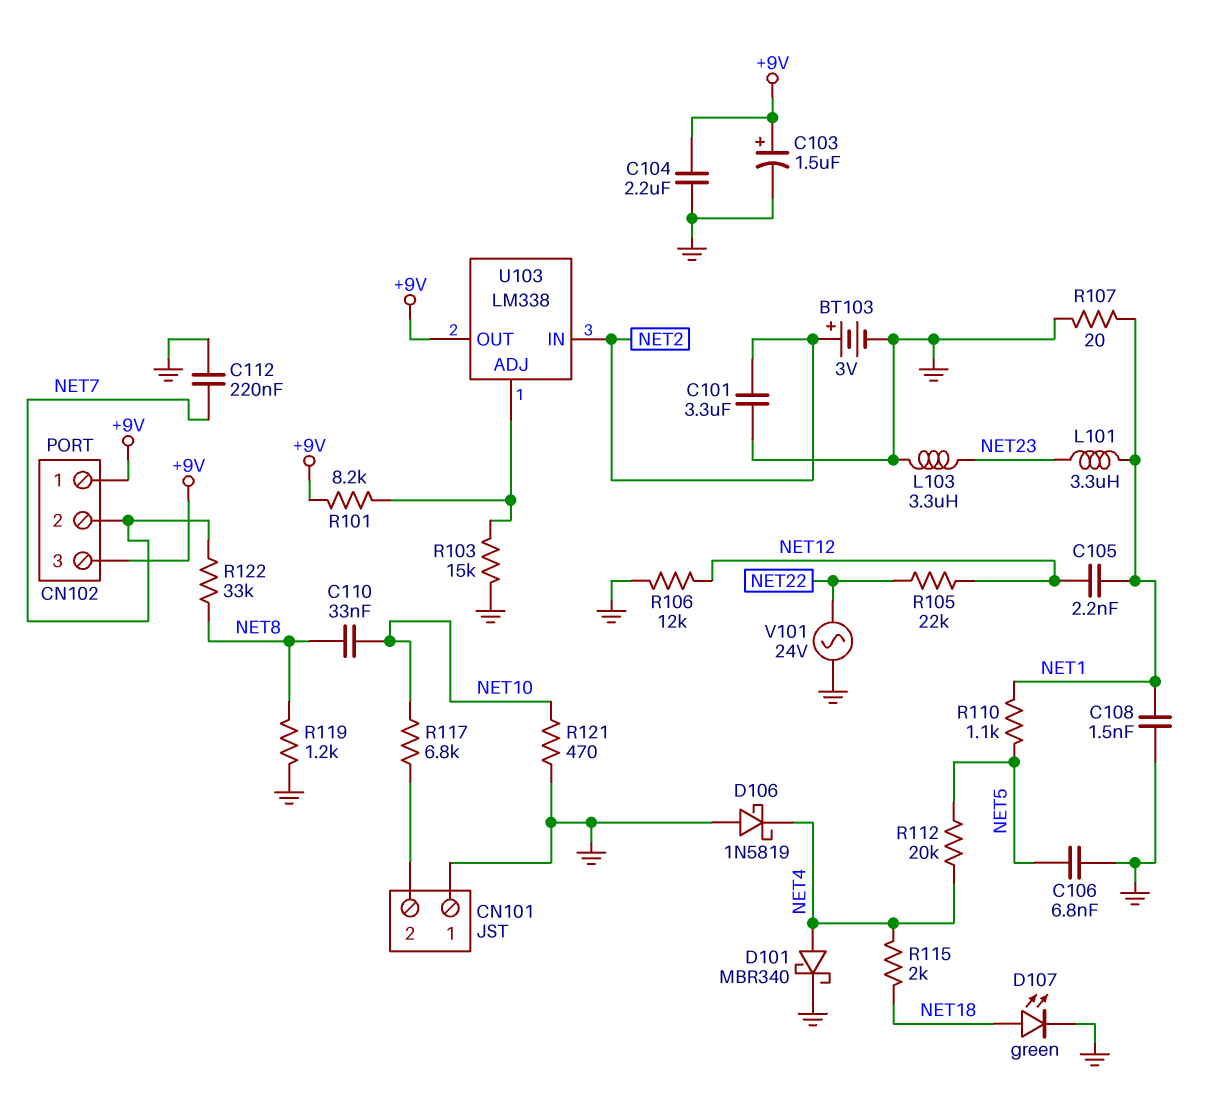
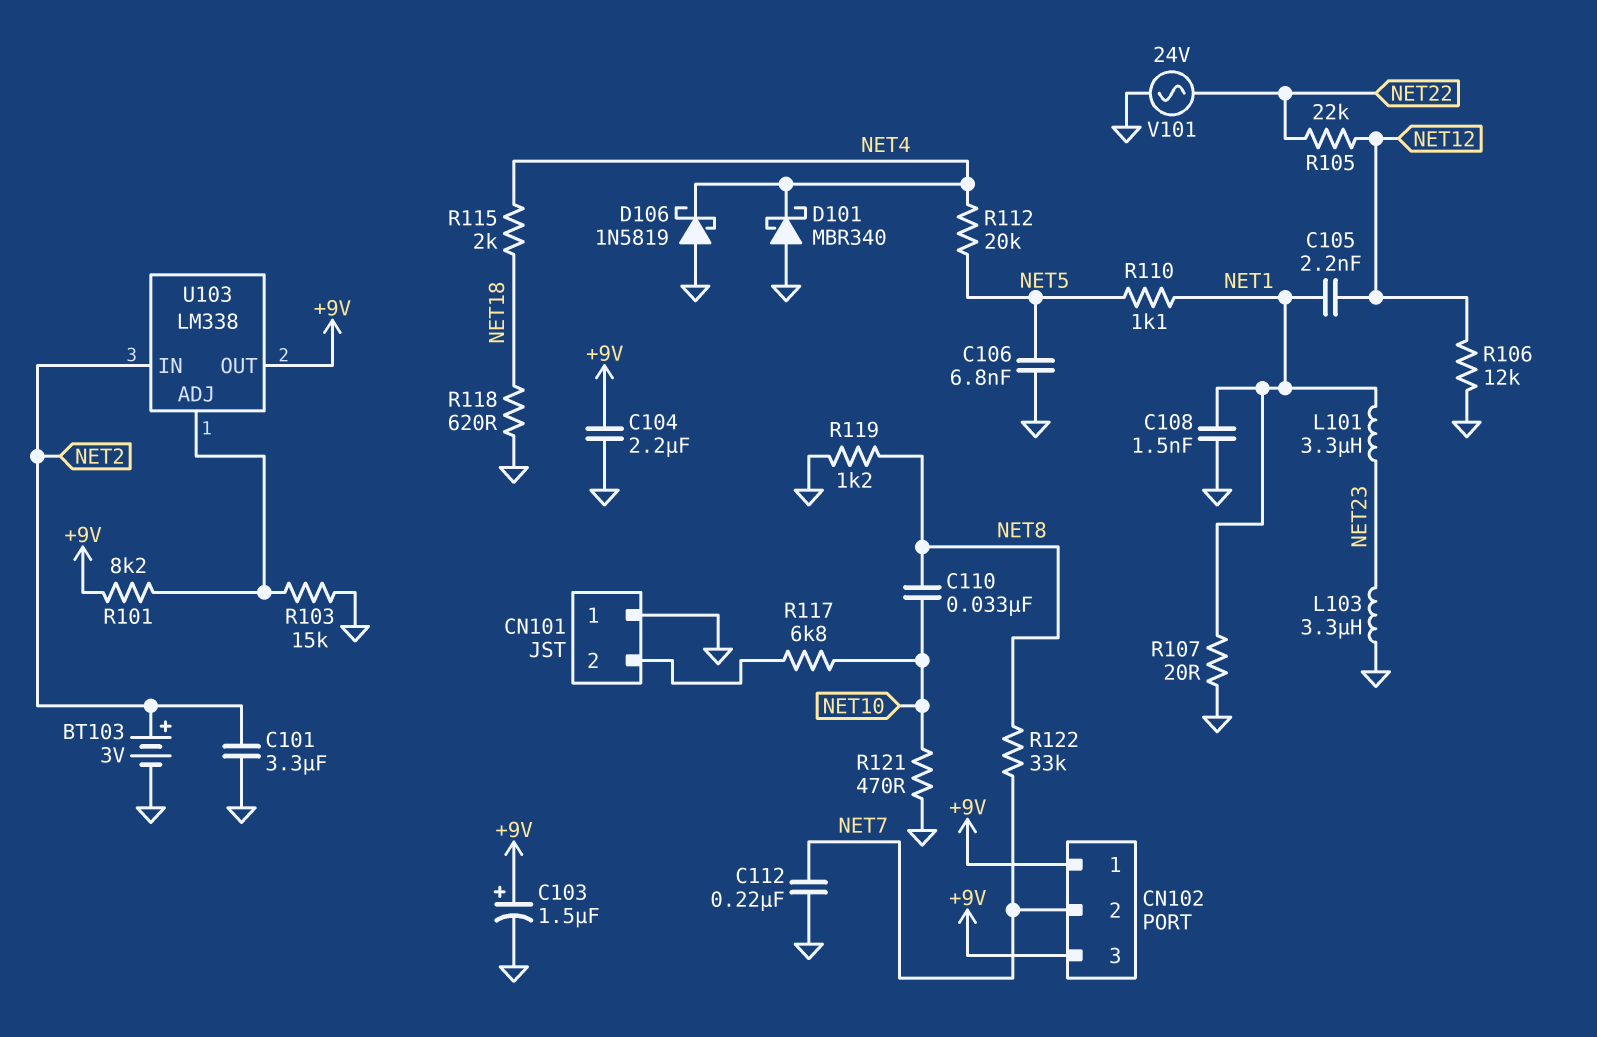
D101: schottky MBR340 (A NET4, K GND) -> schottky MBR340 (A GND, K NET4)
D107: LED green (A NET18, K GND) -> none
R118: none -> 620 (GND, NET18)

